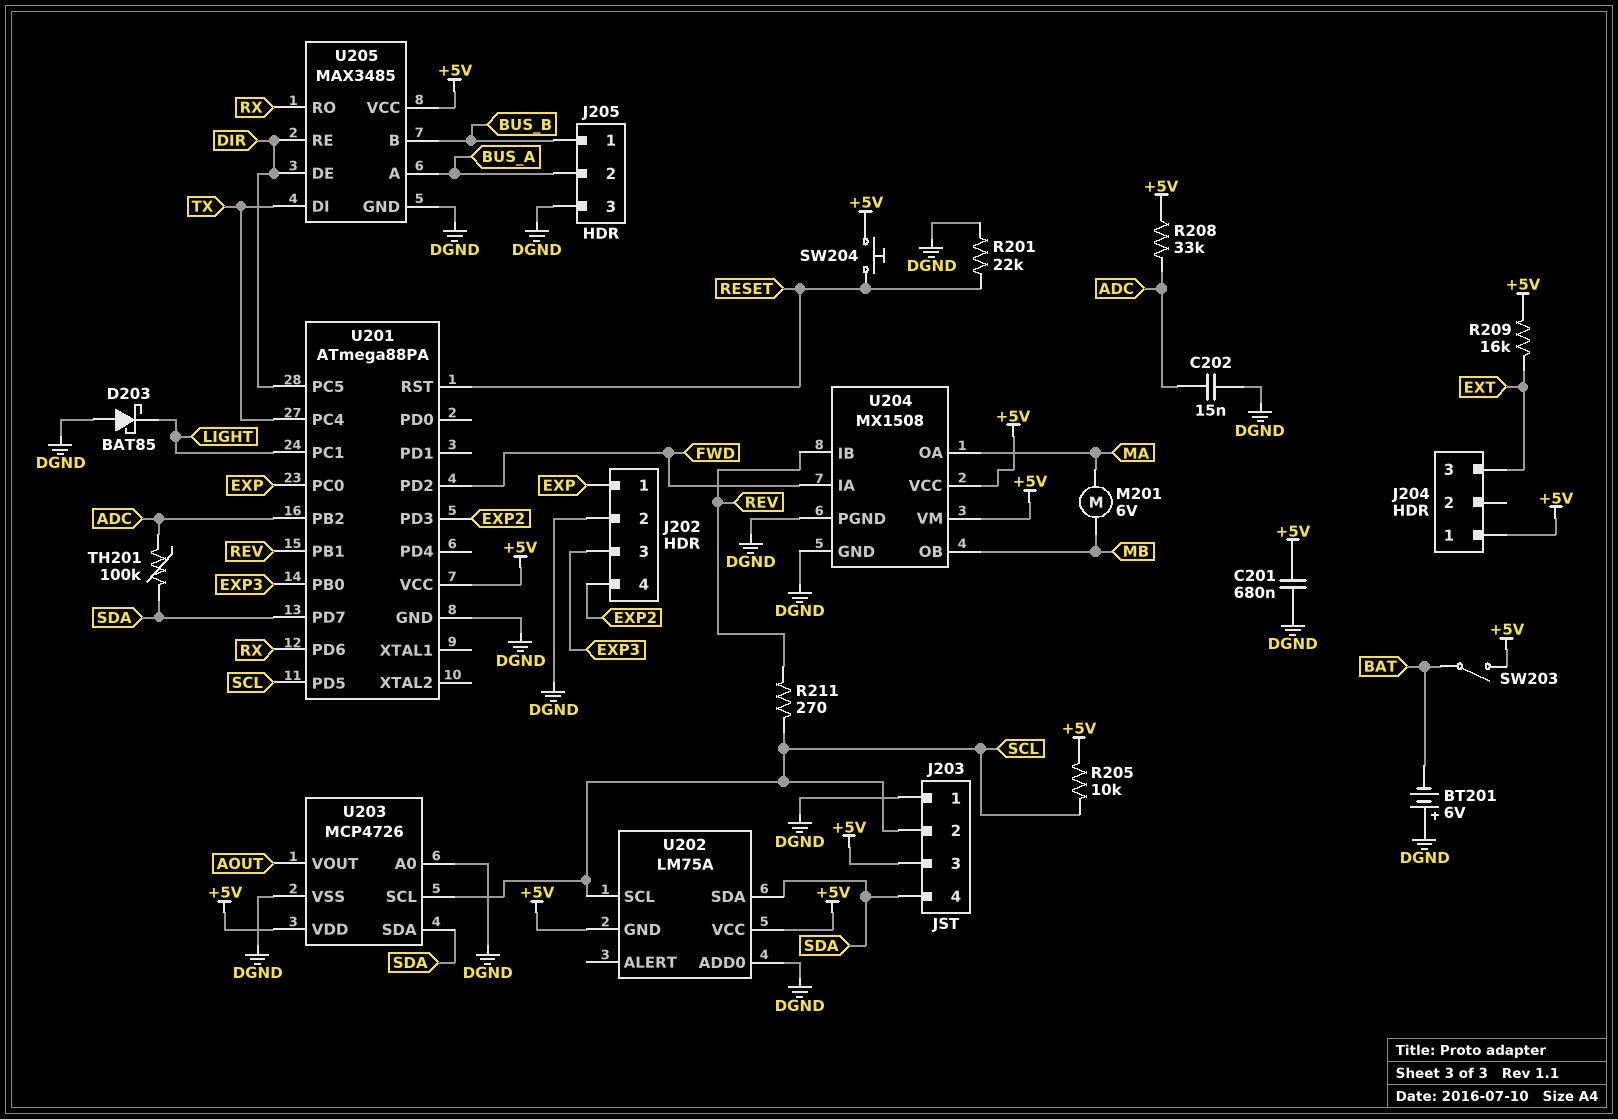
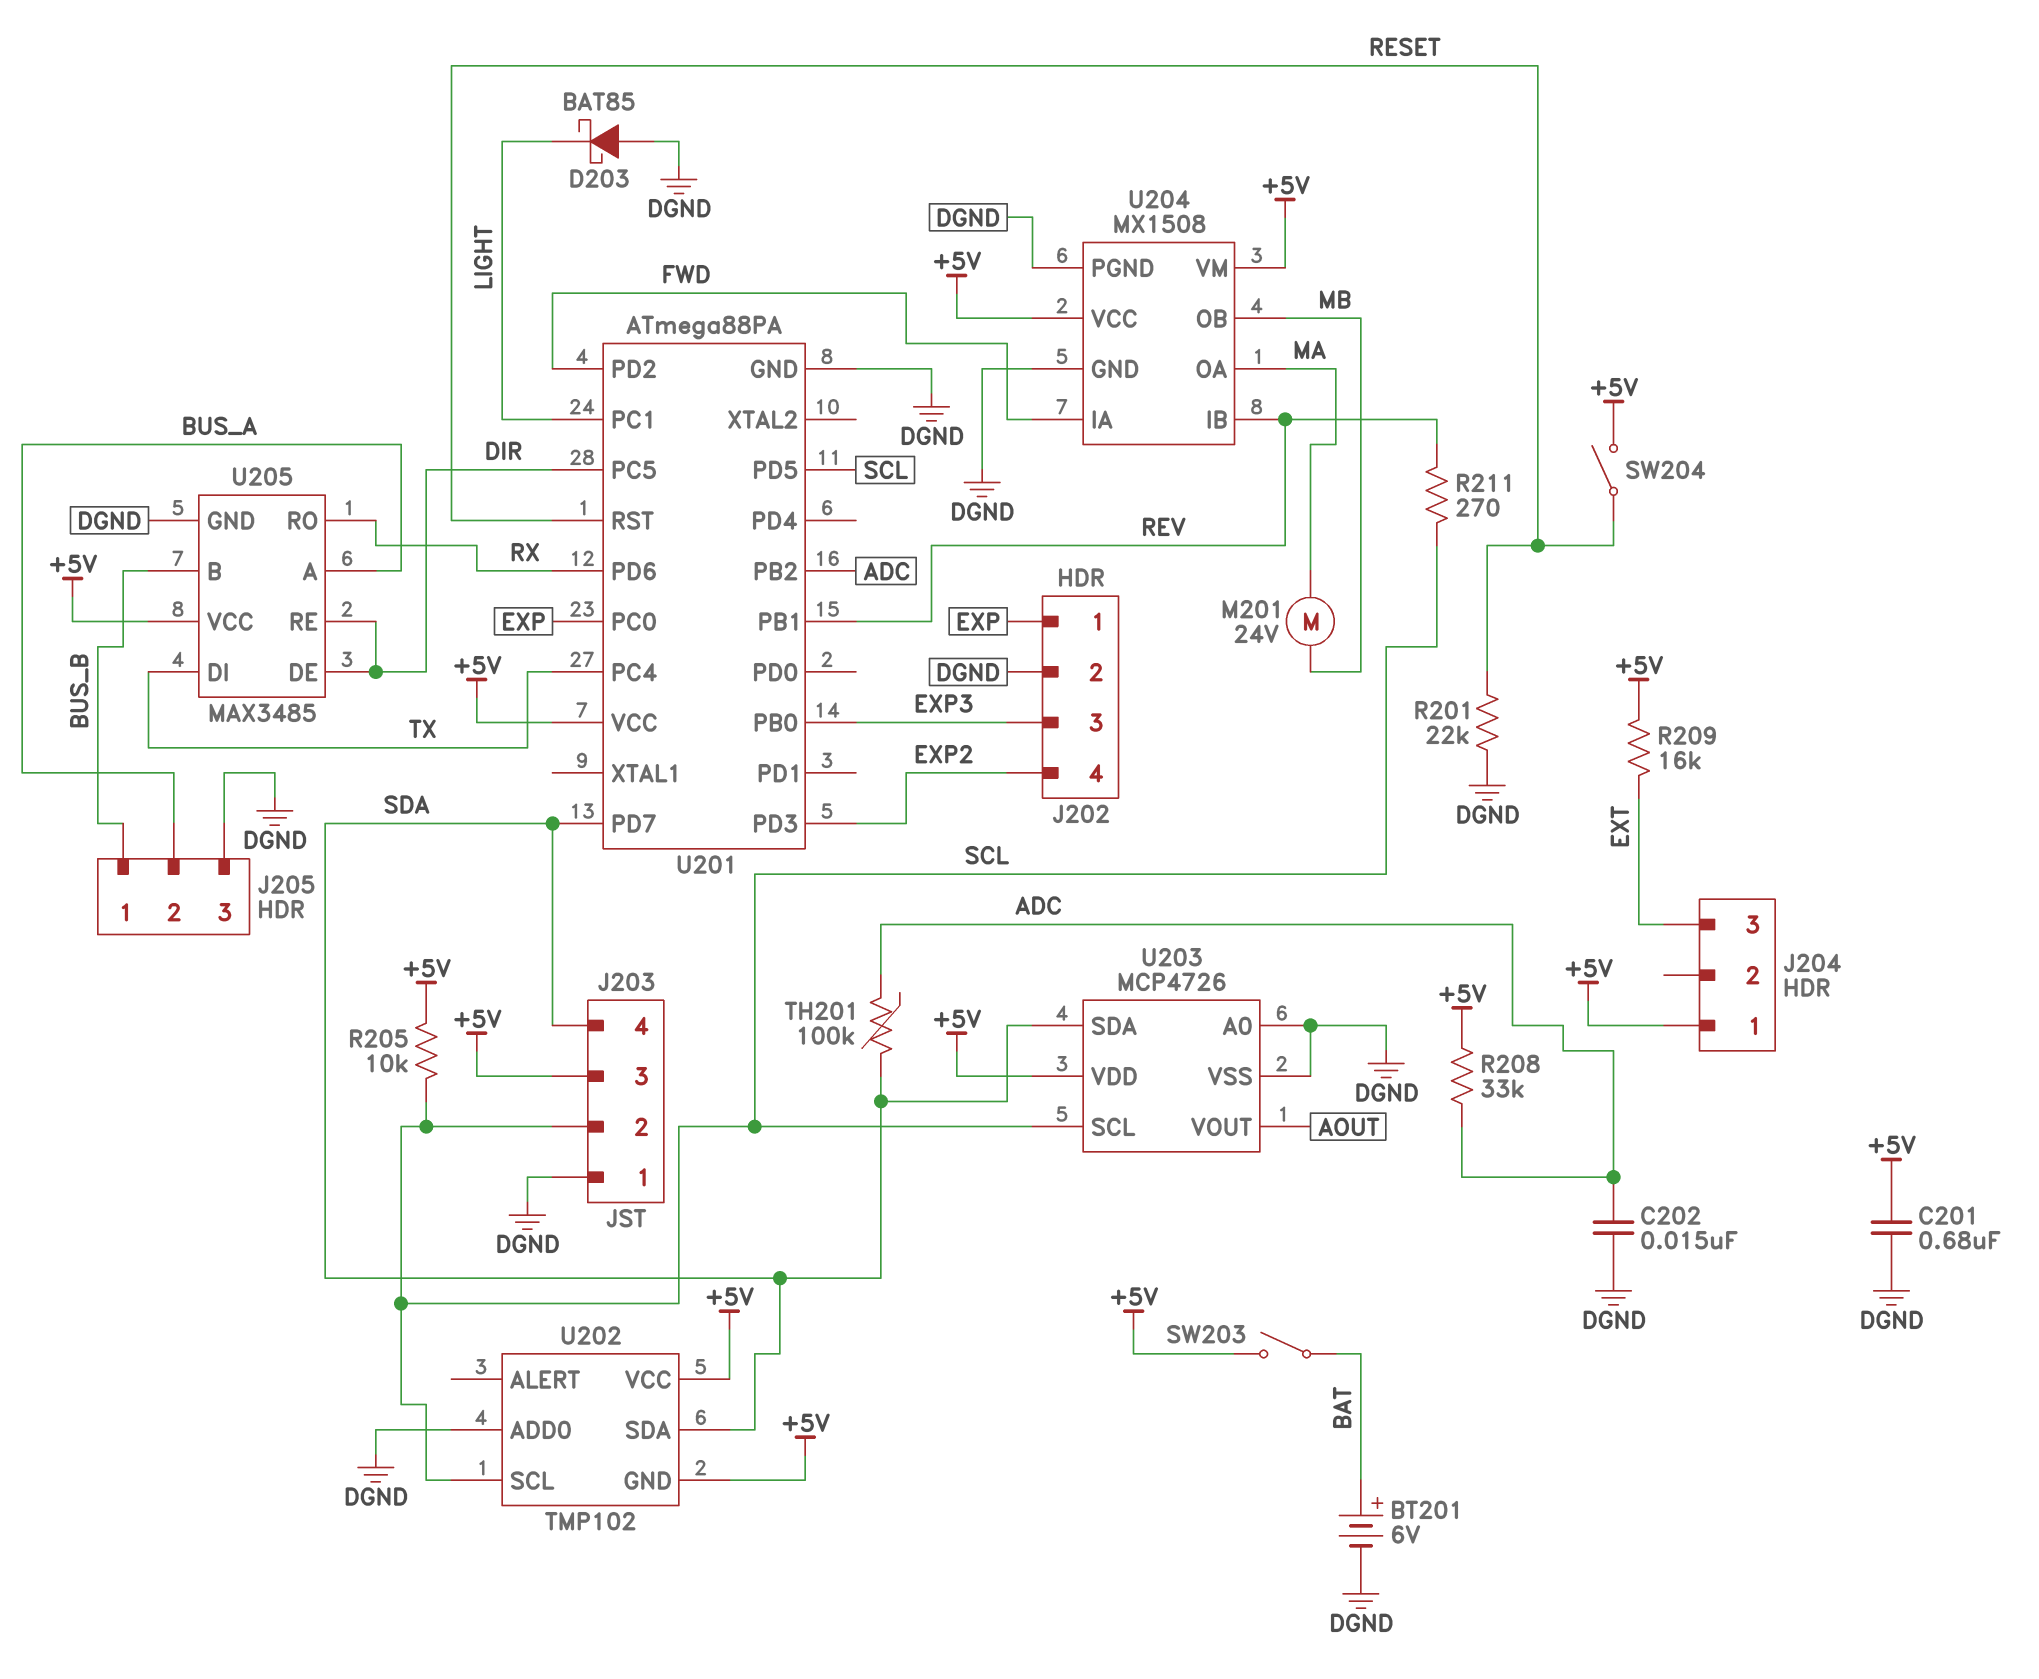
BT201: 6V (plus DGND, minus BAT) -> 6V (plus BAT, minus DGND)
M201: motor 6V (MA, MB) -> motor 24V (MA, MB)
SW204: button (+5V, RESET) -> switch (+5V, RESET)
U202: LM75A -> TMP102

